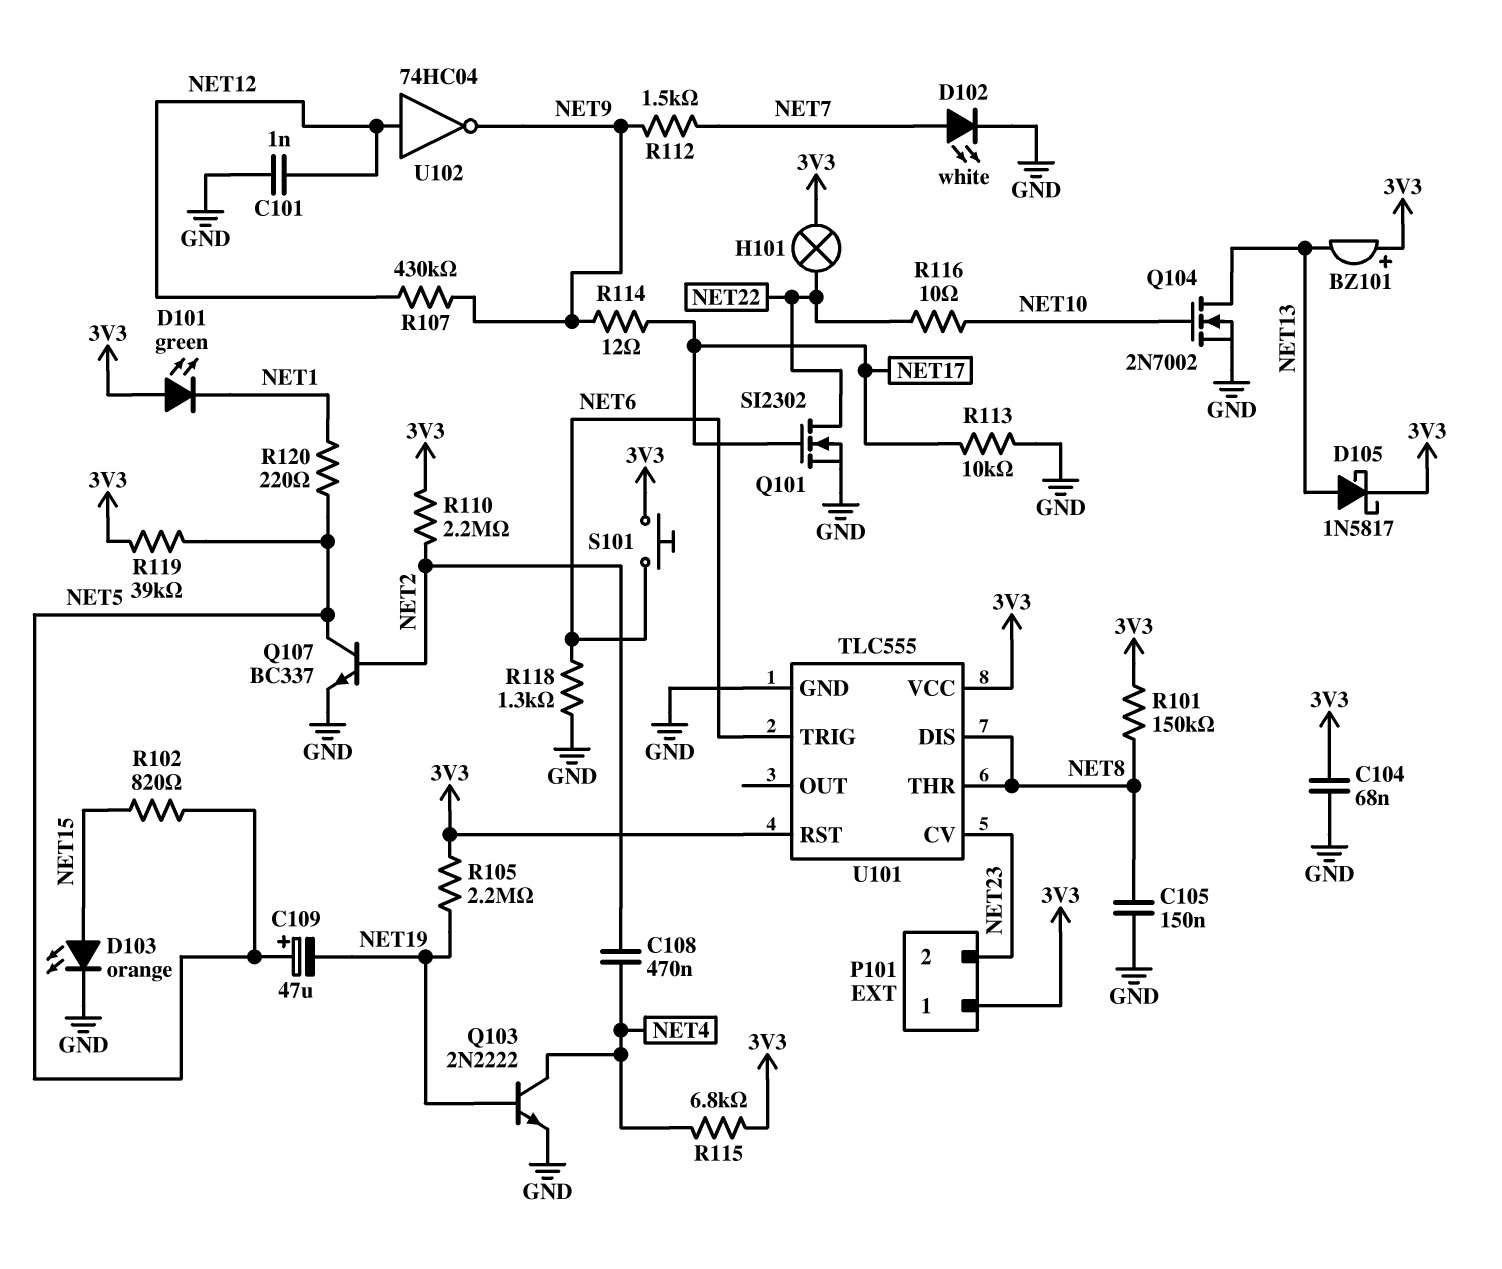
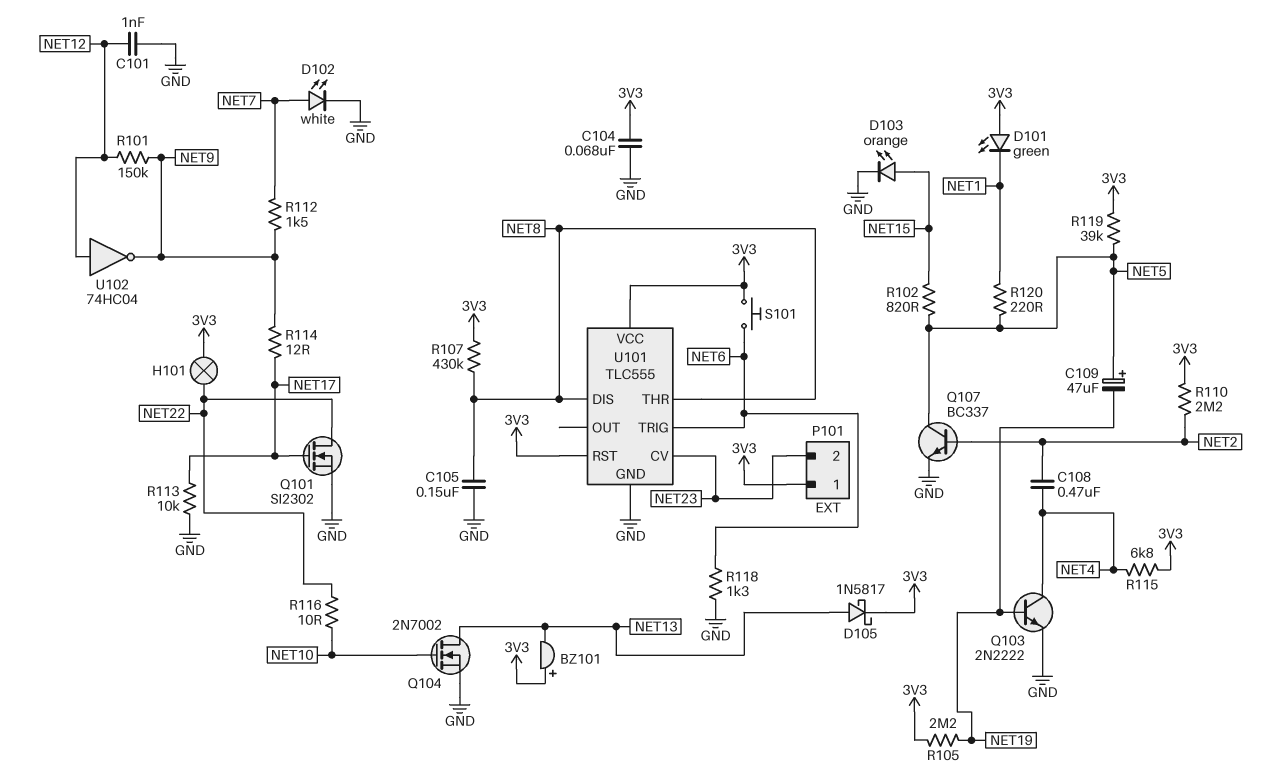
R101: 150k (3V3, NET8) -> 150k (NET9, NET12)
R107: 430k (NET9, NET12) -> 430k (3V3, NET8)

